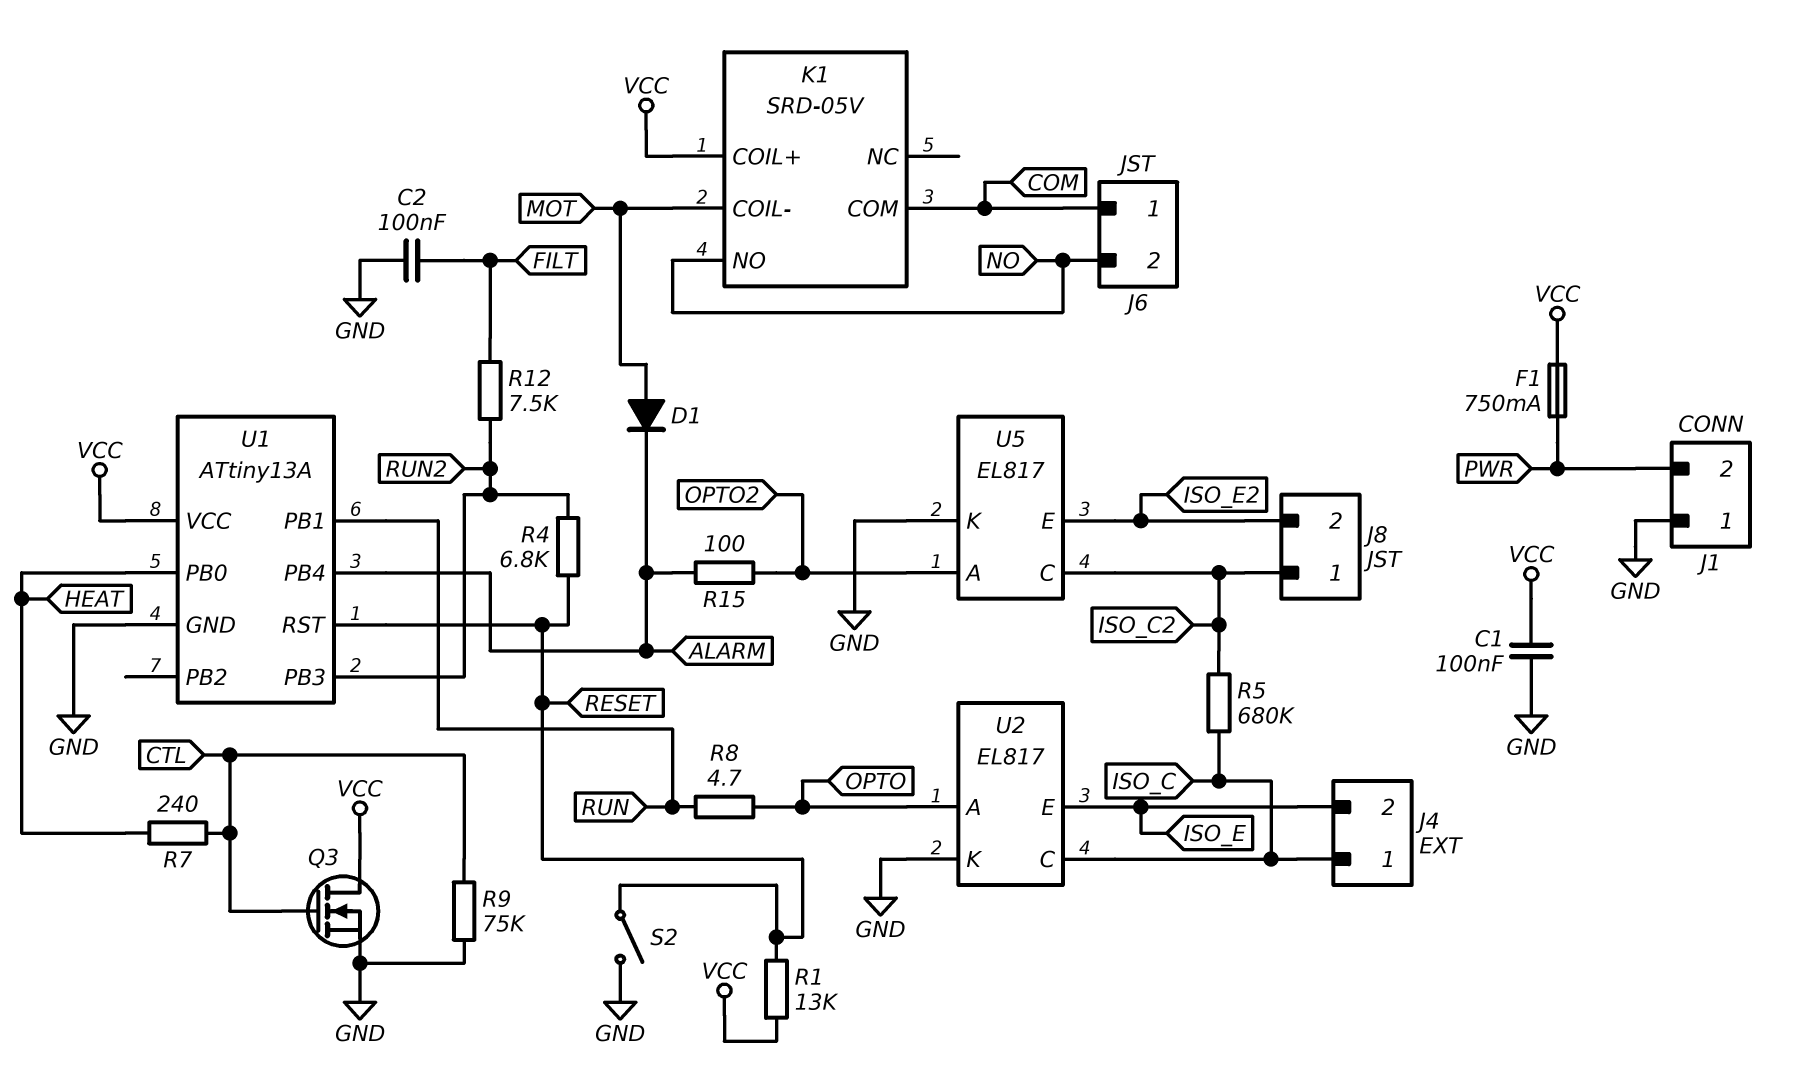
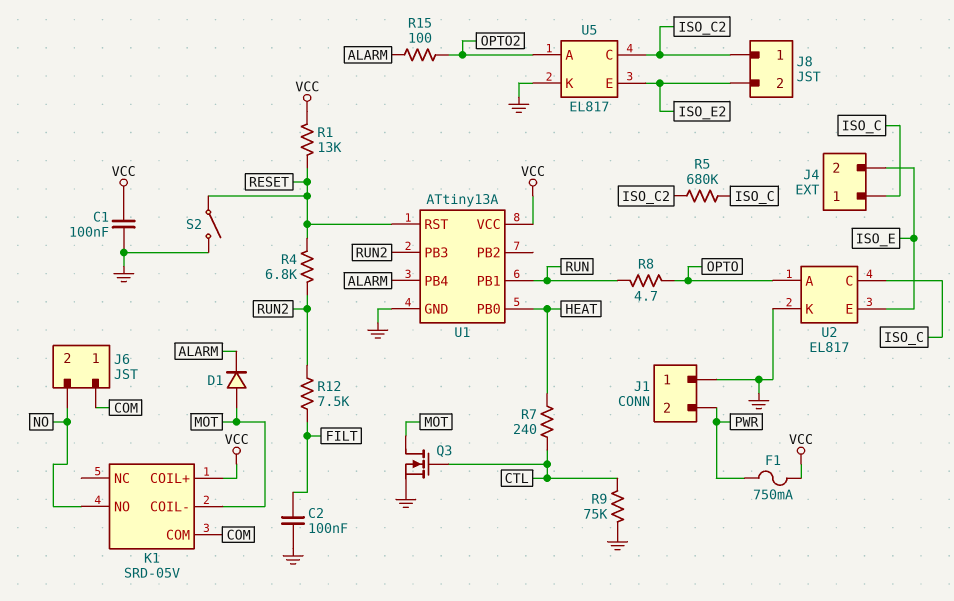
Q3: NMOS (G CTL, D VCC, S GND) -> NMOS (G CTL, D MOT, S GND)

